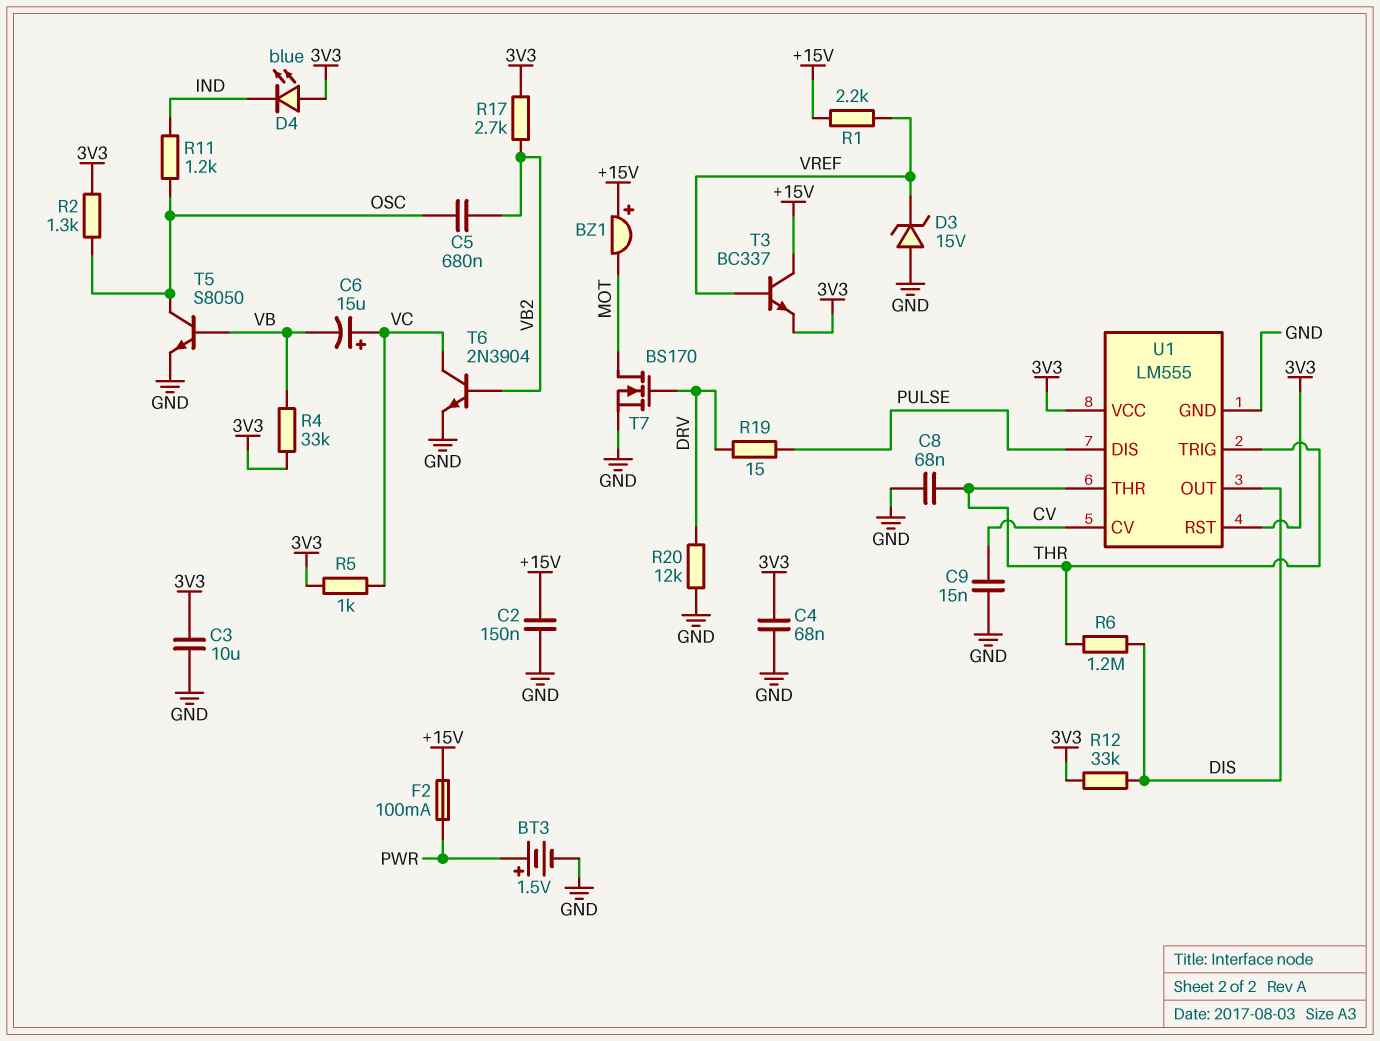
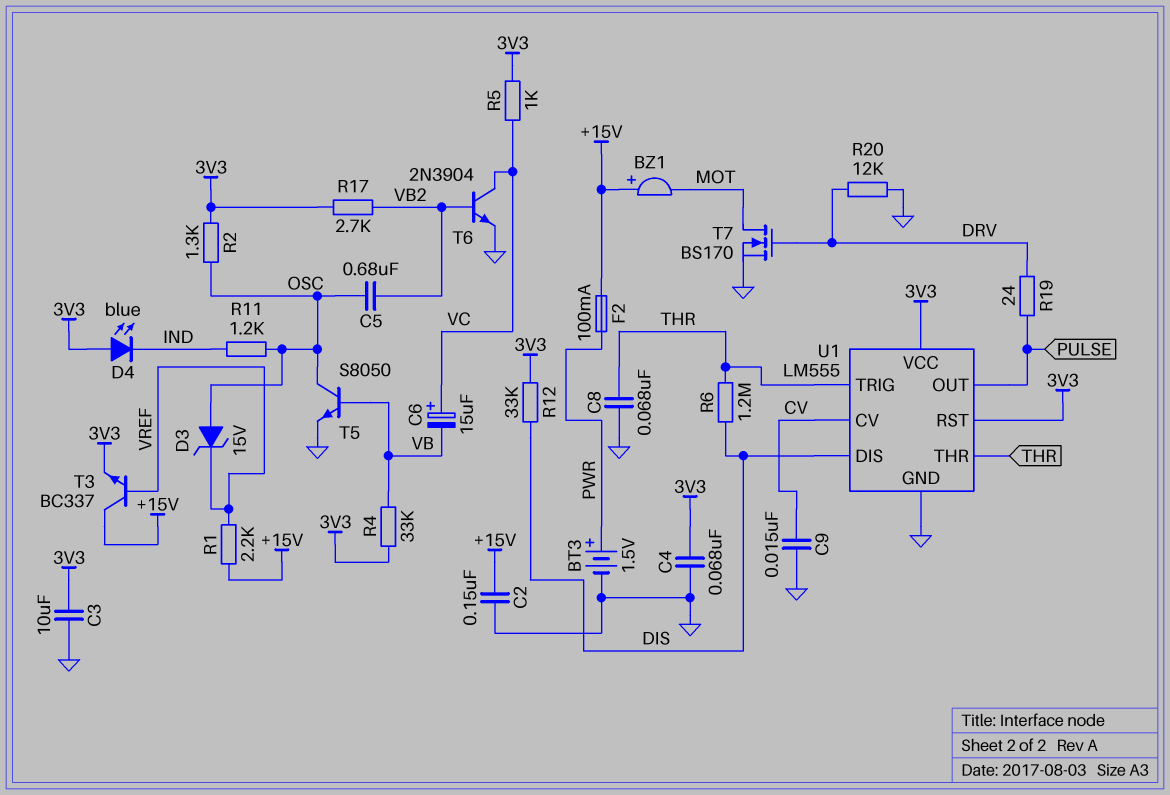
D3: zener 15V (A GND, K VREF) -> zener 15V (A OSC, K VREF)
R19: 15 (DRV, PULSE) -> 24 (DRV, PULSE)
U1 pin DIS: PULSE -> DIS
U1 pin OUT: DIS -> PULSE

